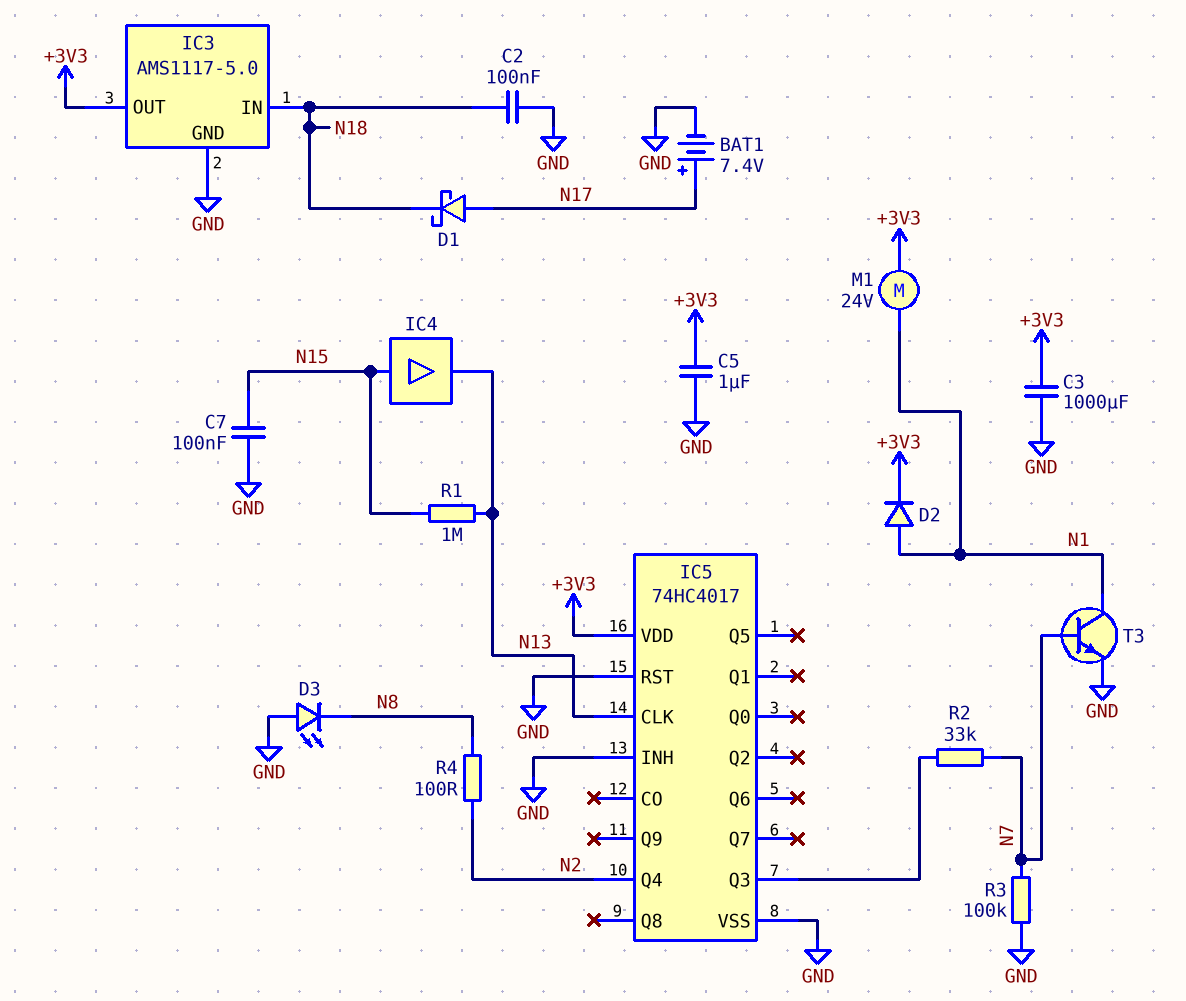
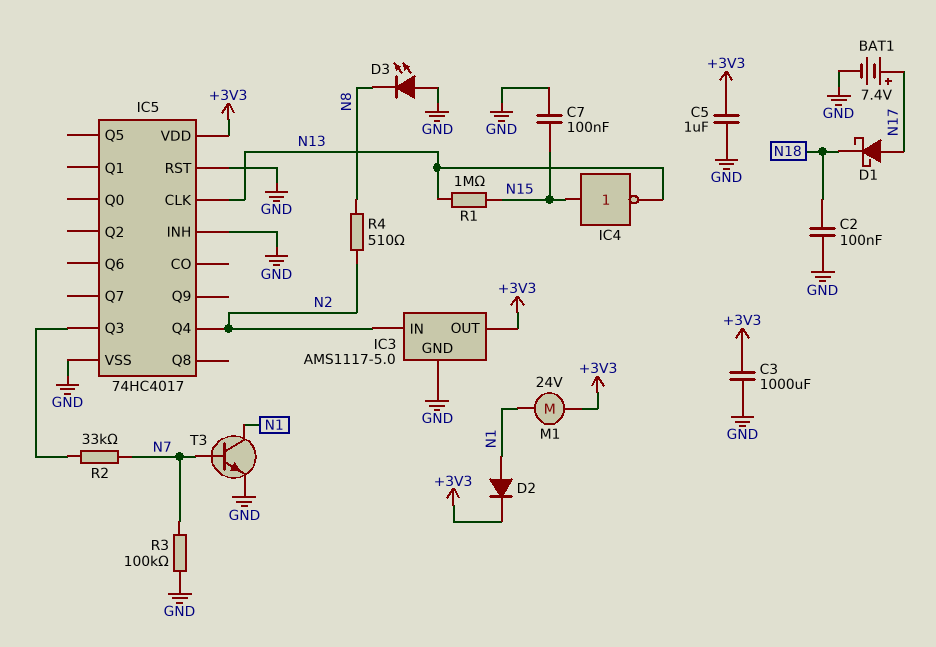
IC3 pin IN: N18 -> N2
IC4: buffer (in N15, out N13) -> NOT (in N15, out N13)
R4: 100 (N2, N8) -> 510 (N2, N8)

